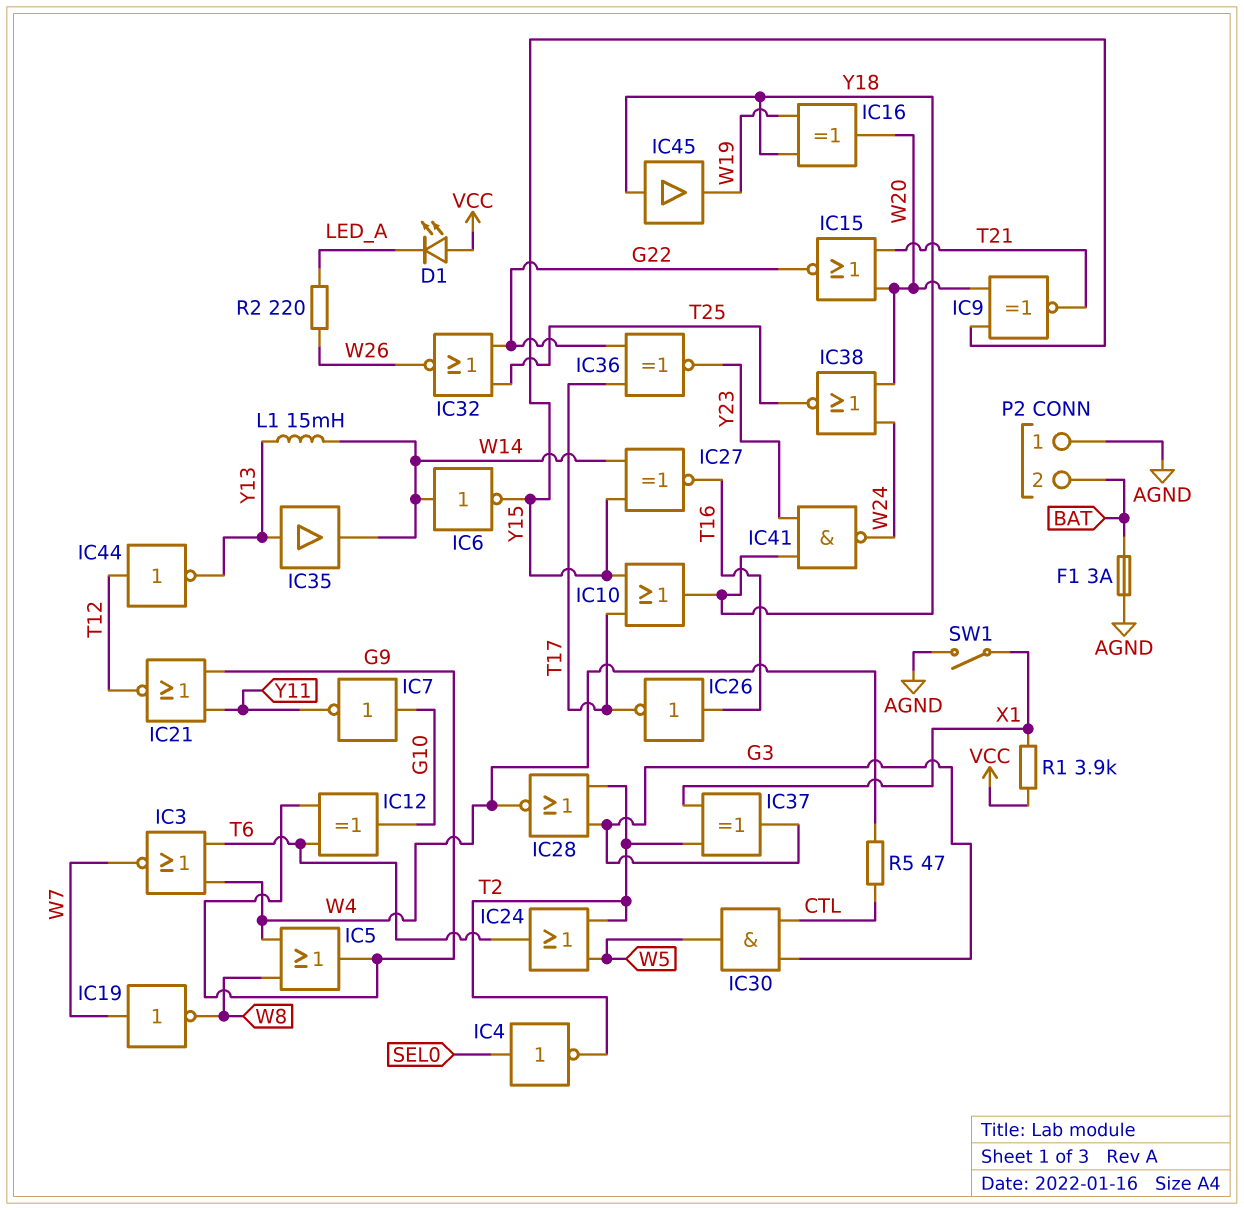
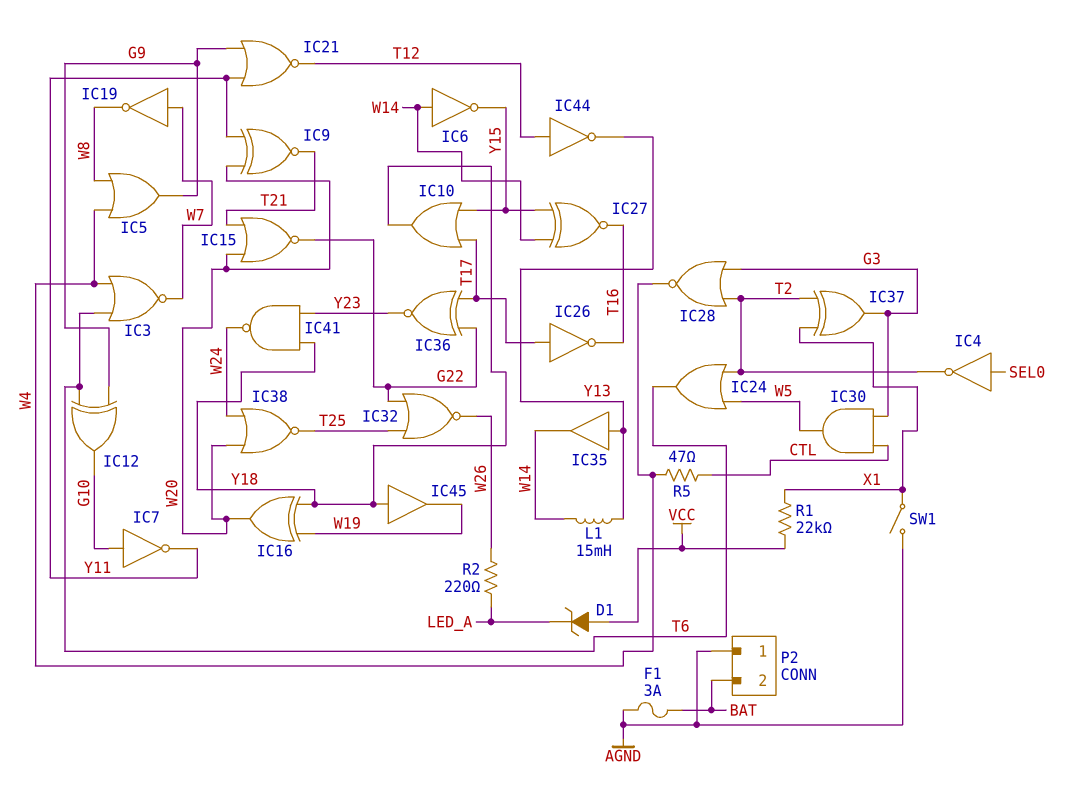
D1: LED (A VCC, K LED_A) -> zener (A VCC, K LED_A)
IC9: XNOR (in W20, in Y15, out T21) -> XNOR (in W20, in Y11, out T21)
IC26: NOT (in T16, out T17) -> NOT (in T17, out T16)
R1: 3.9k (VCC, X1) -> 22k (VCC, X1)

